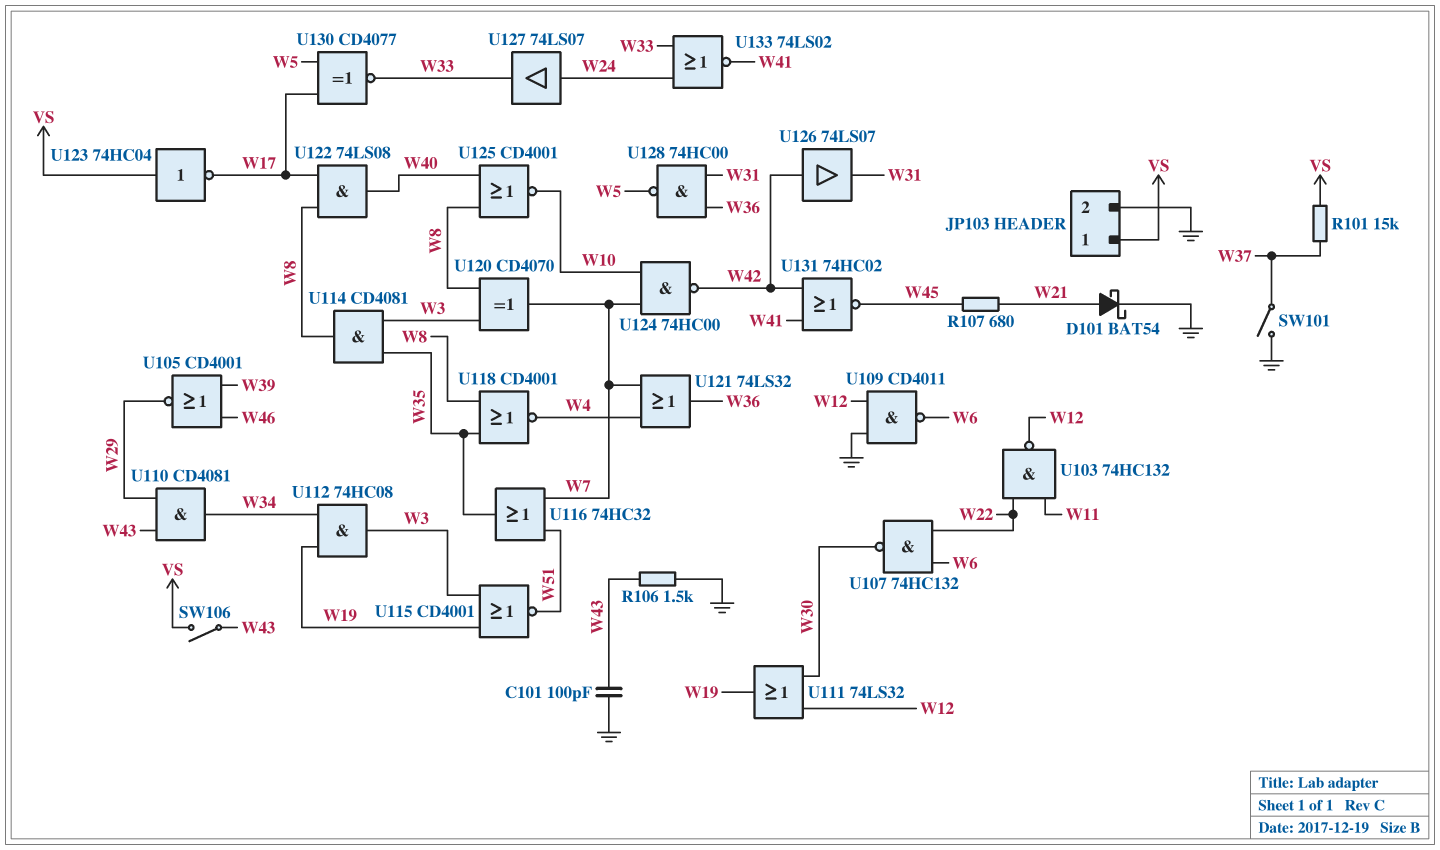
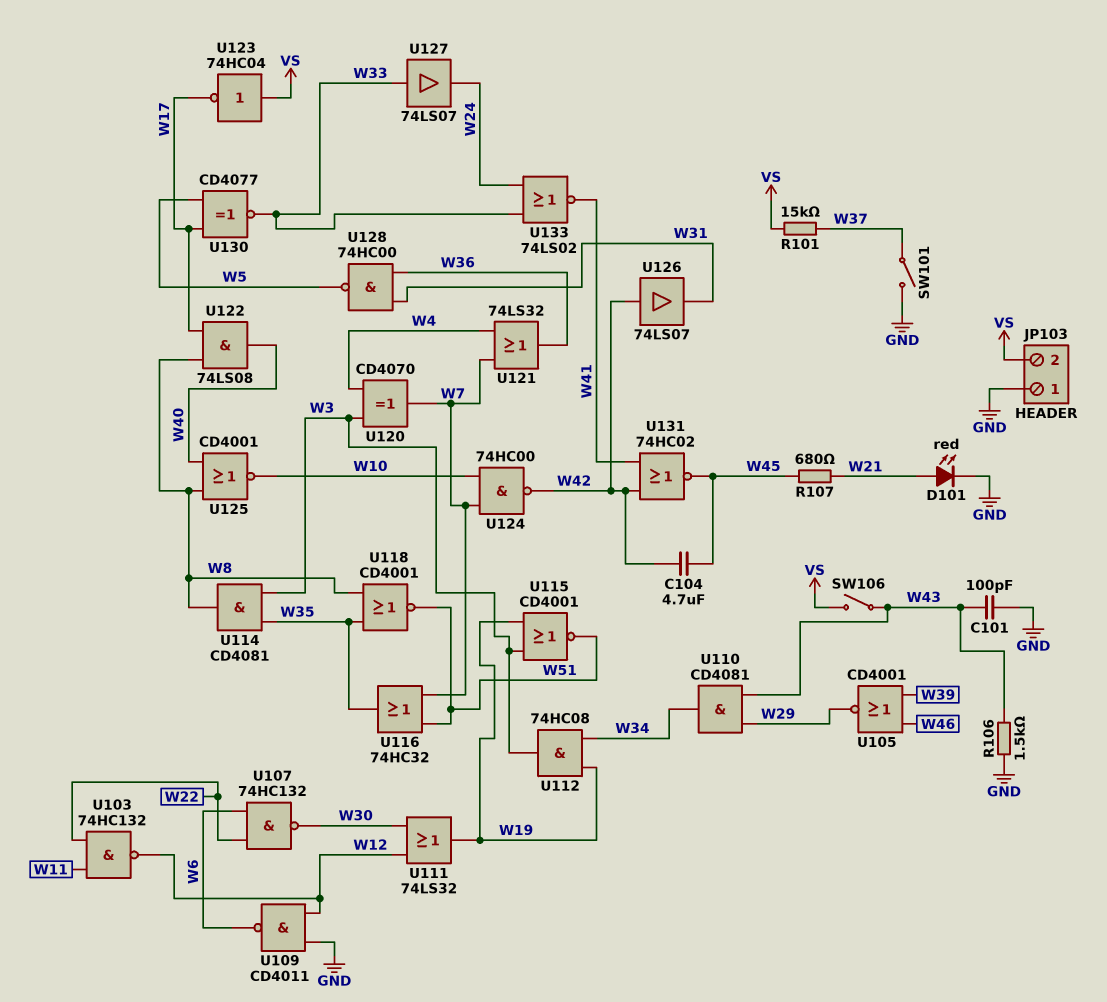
C104: none -> 4.7uF (W42, W45)
D101: schottky BAT54 (A W21, K GND) -> LED red (A W21, K GND)
JP103 pin 1: VS -> GND
JP103 pin 2: GND -> VS
U118: NOR CD4001 (in W8, in W35, out W4) -> NOR CD4001 (in W8, in W35, out W51)
U120: XOR CD4070 (in W3, in W8, out W7) -> XOR CD4070 (in W3, in W4, out W7)
U127: buffer 74LS07 (in W24, out W33) -> buffer 74LS07 (in W33, out W24)

